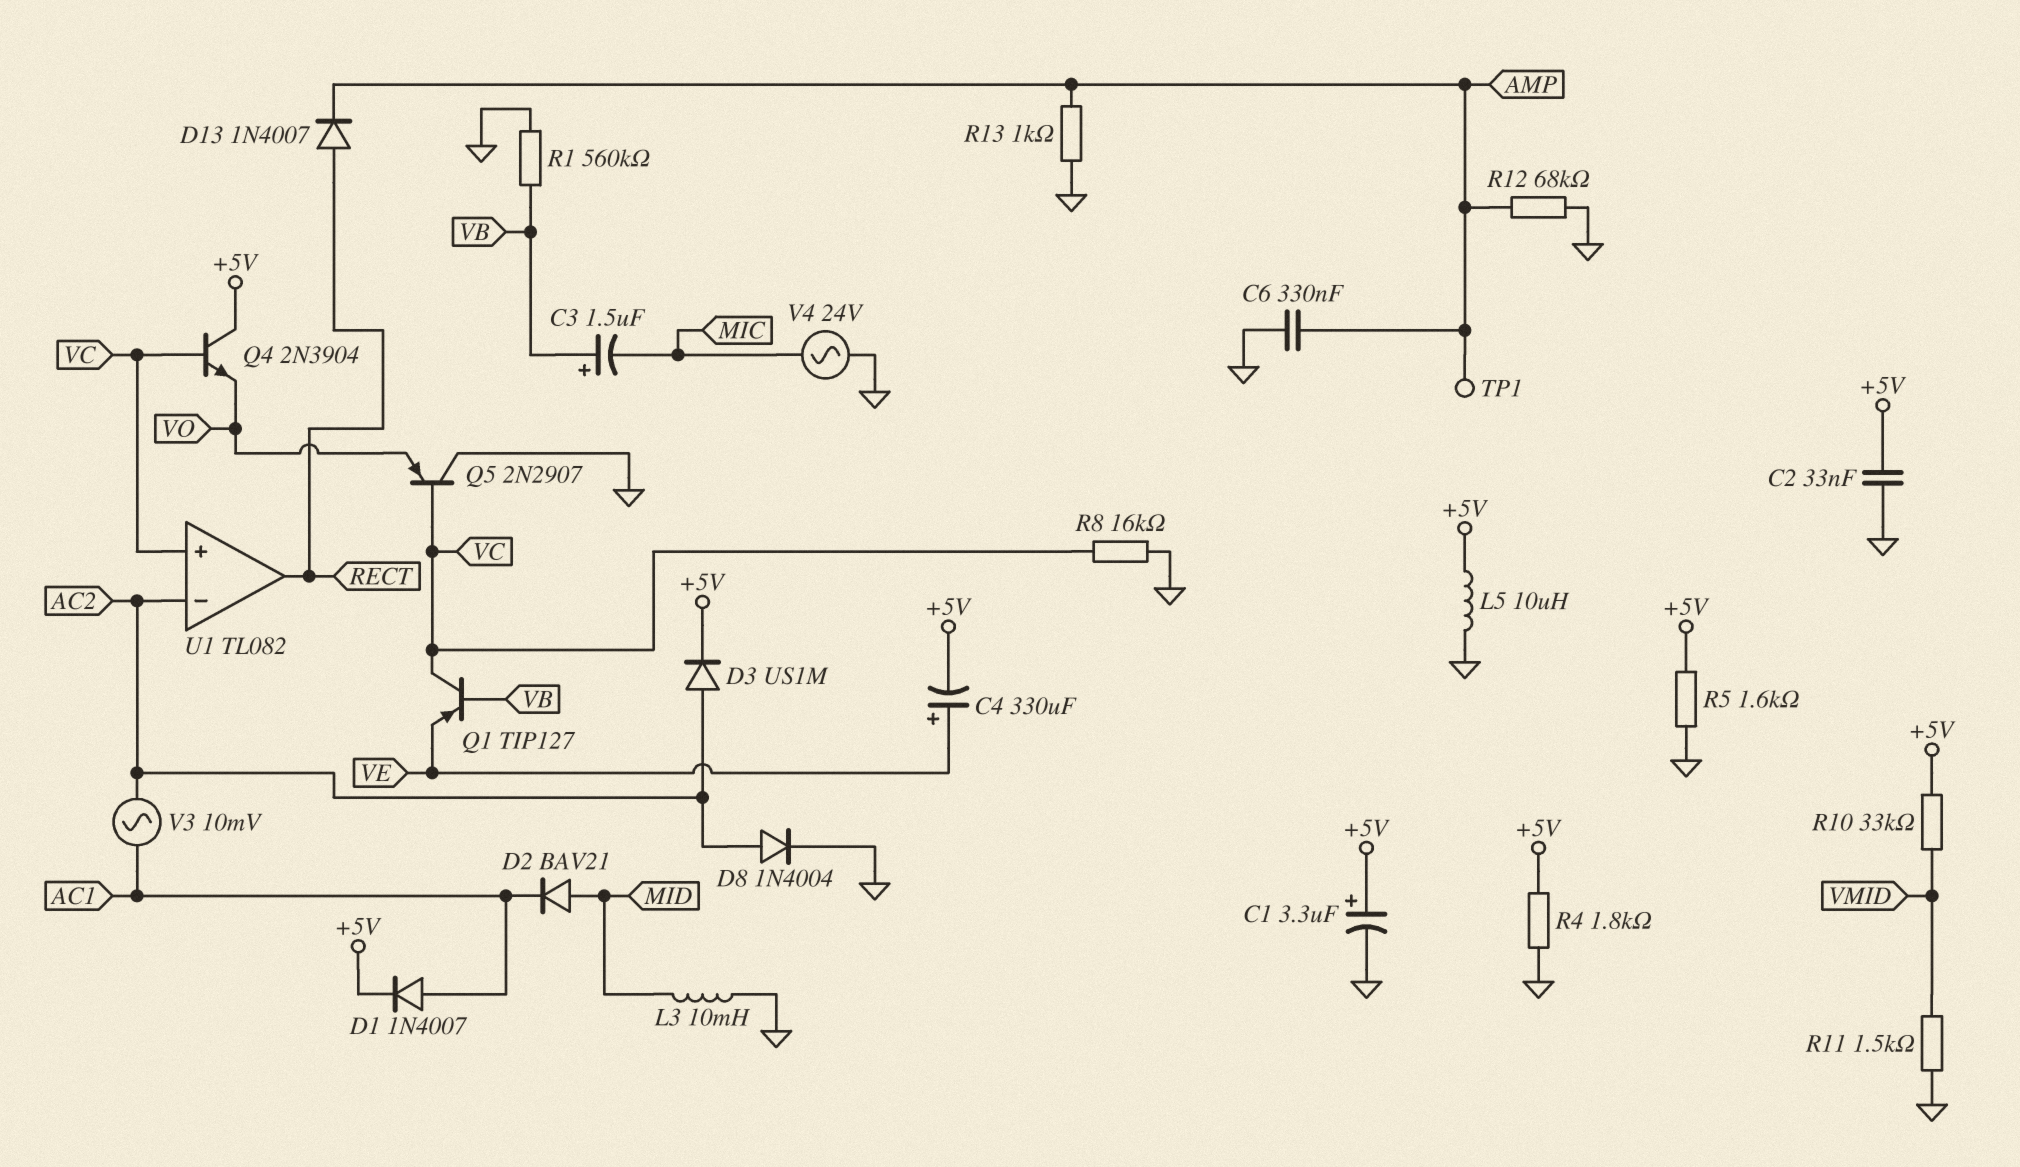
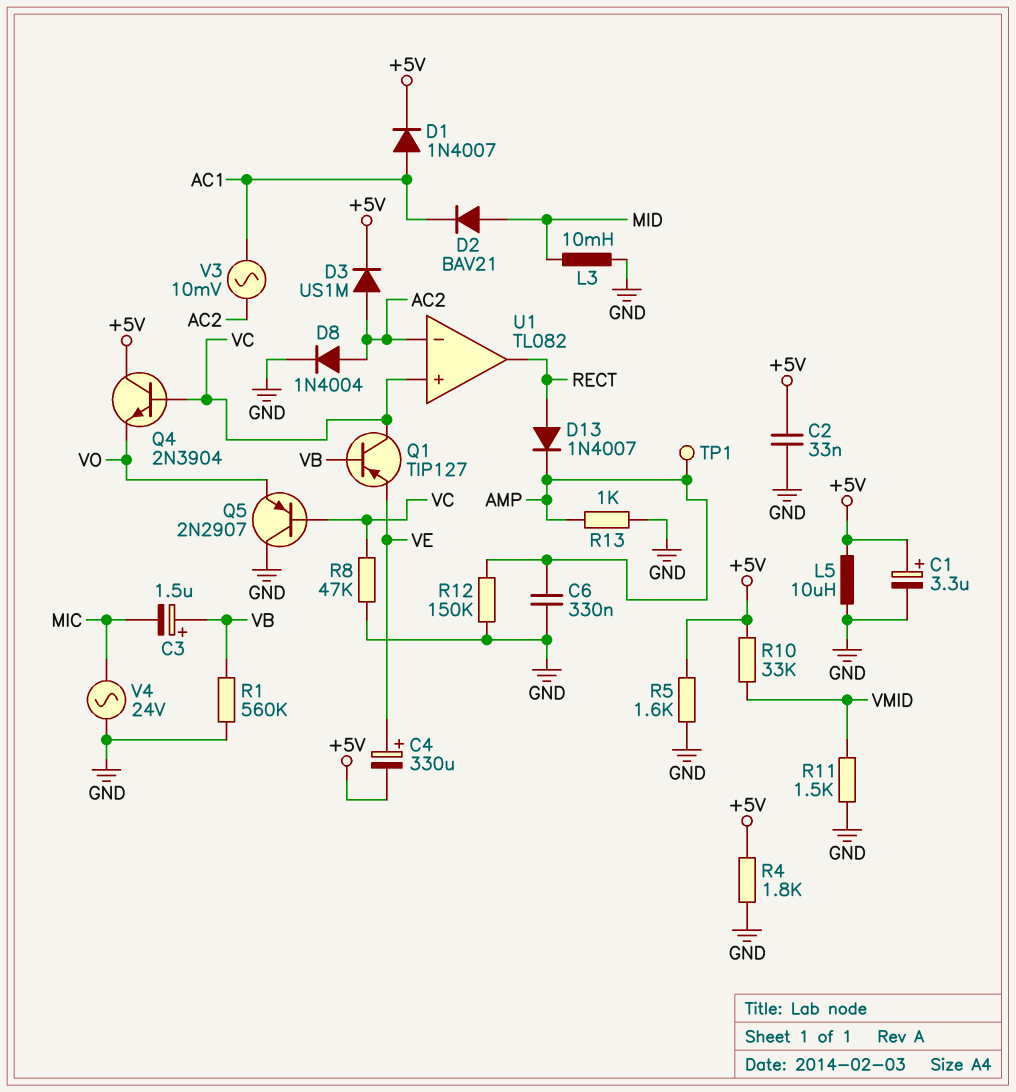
R8: 16k (GND, VC) -> 47k (GND, VC)
R12: 68k (AMP, GND) -> 150k (AMP, GND)

